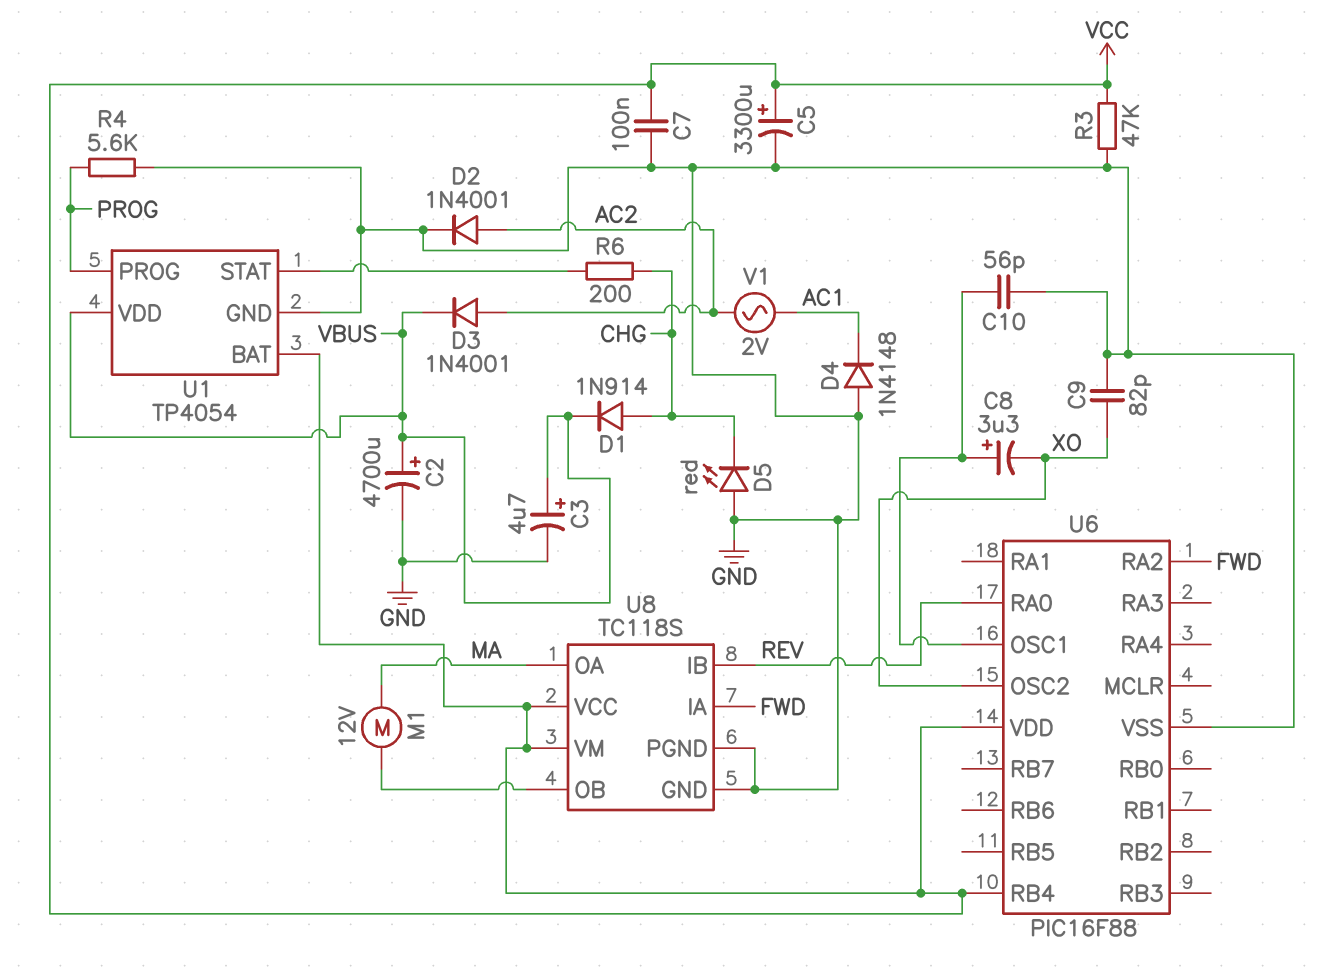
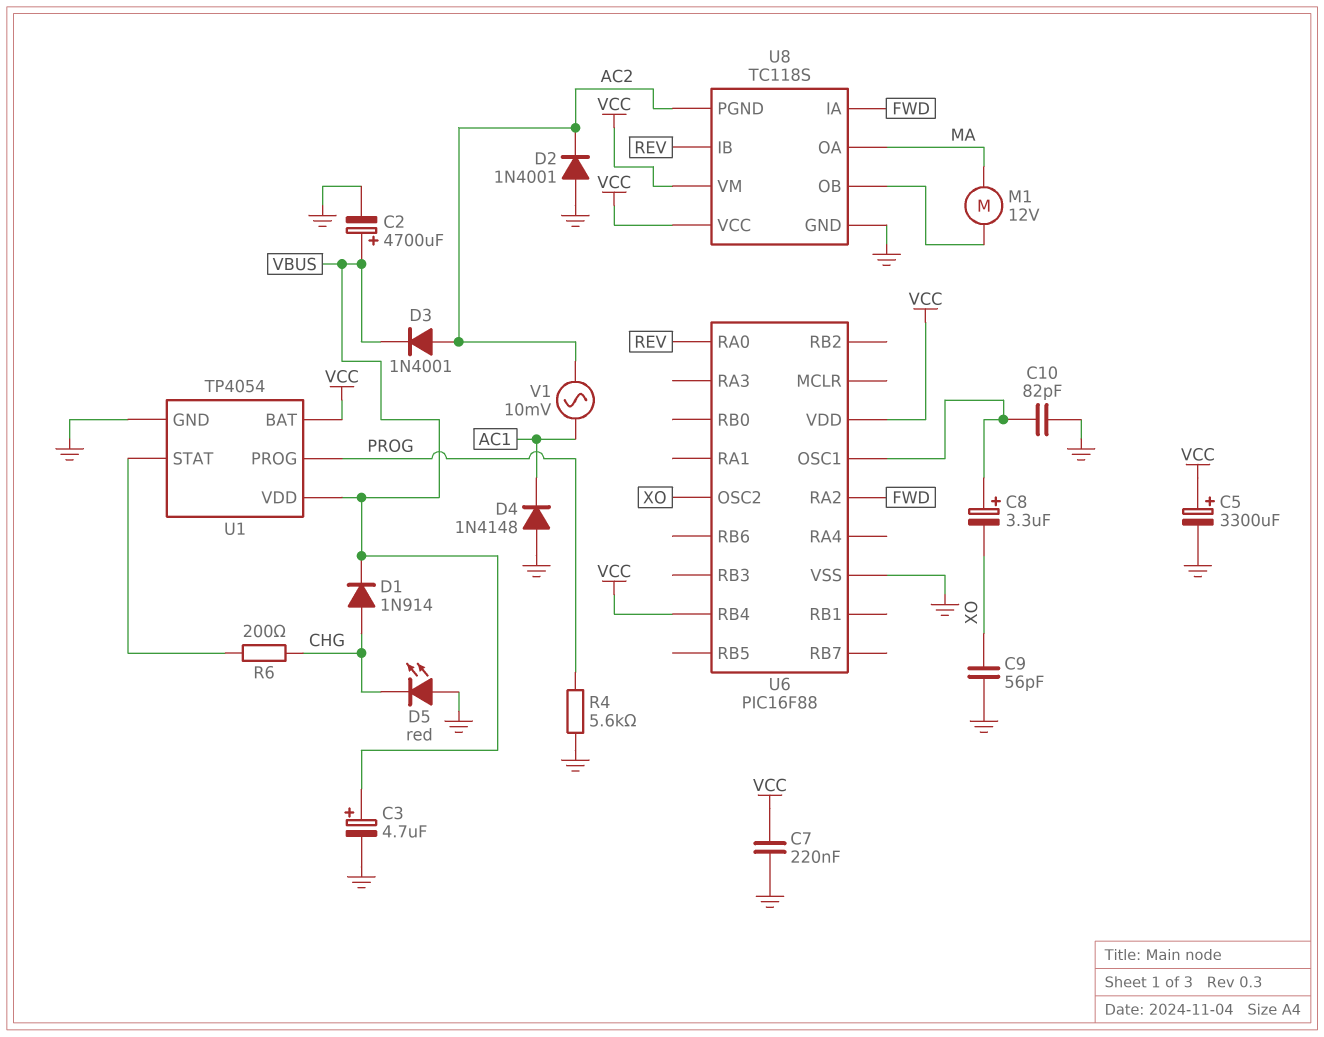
C7: 100nF (GND, VCC) -> 220nF (GND, VCC)
C9: 82pF (GND, XO) -> 56pF (GND, XO)
C10: 56pF (GND, U6/OSC1) -> 82pF (GND, U6/OSC1)
D2: diode 1N4001 (A AC2, K GND) -> diode 1N4001 (A GND, K AC2)
R3: 47k (GND, VCC) -> none
U8 pin PGND: GND -> AC2
V1: AC 2V (AC1, AC2) -> AC 10mV (AC1, AC2)

